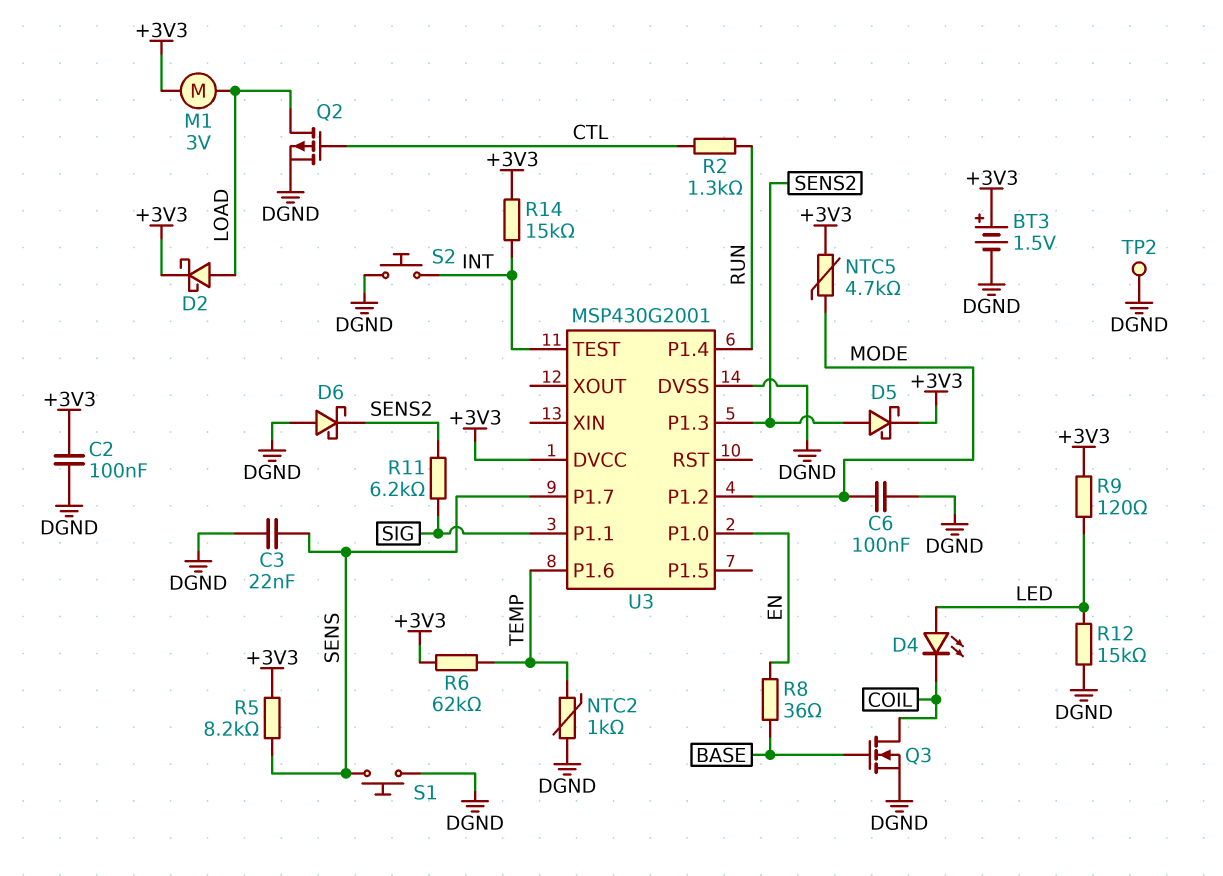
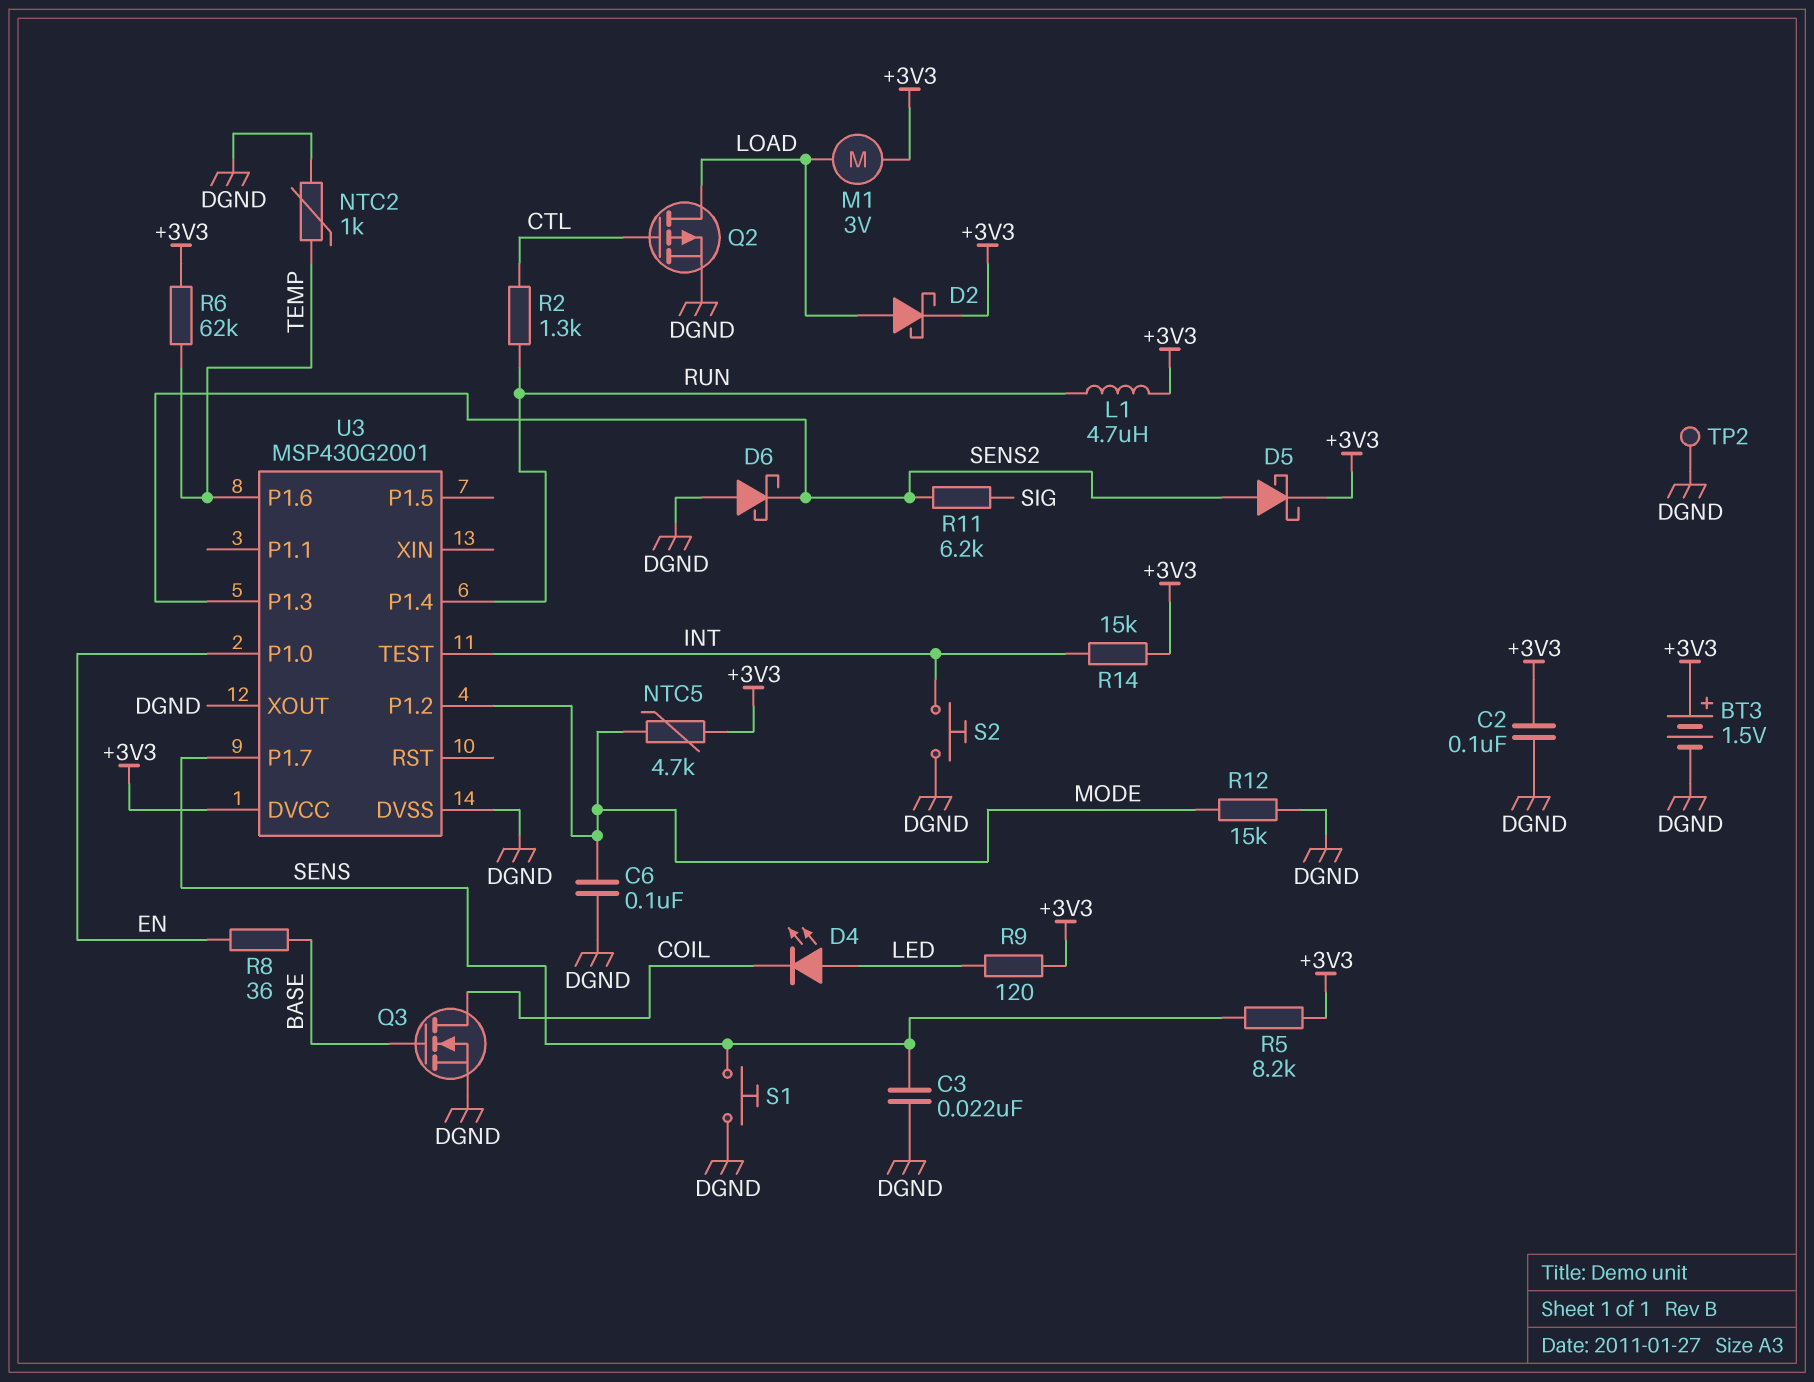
L1: none -> 4.7uH (+3V3, RUN)
R12: 15k (DGND, LED) -> 15k (DGND, MODE)
U3 pin P1.1: SIG -> none
U3 pin XOUT: none -> DGND

